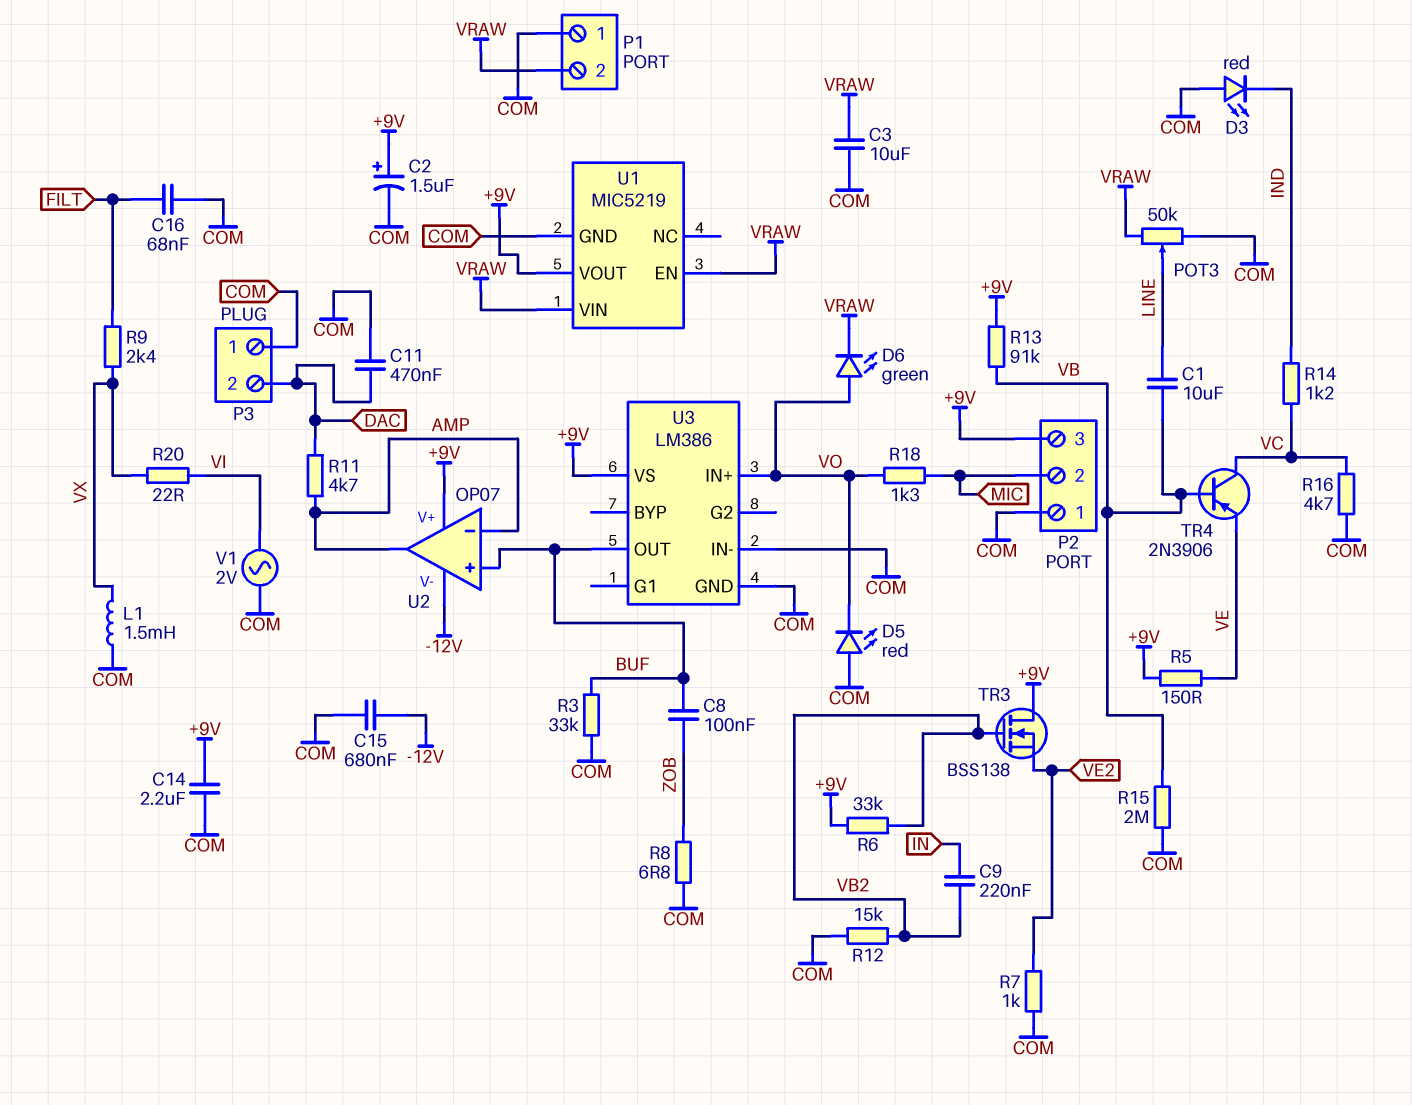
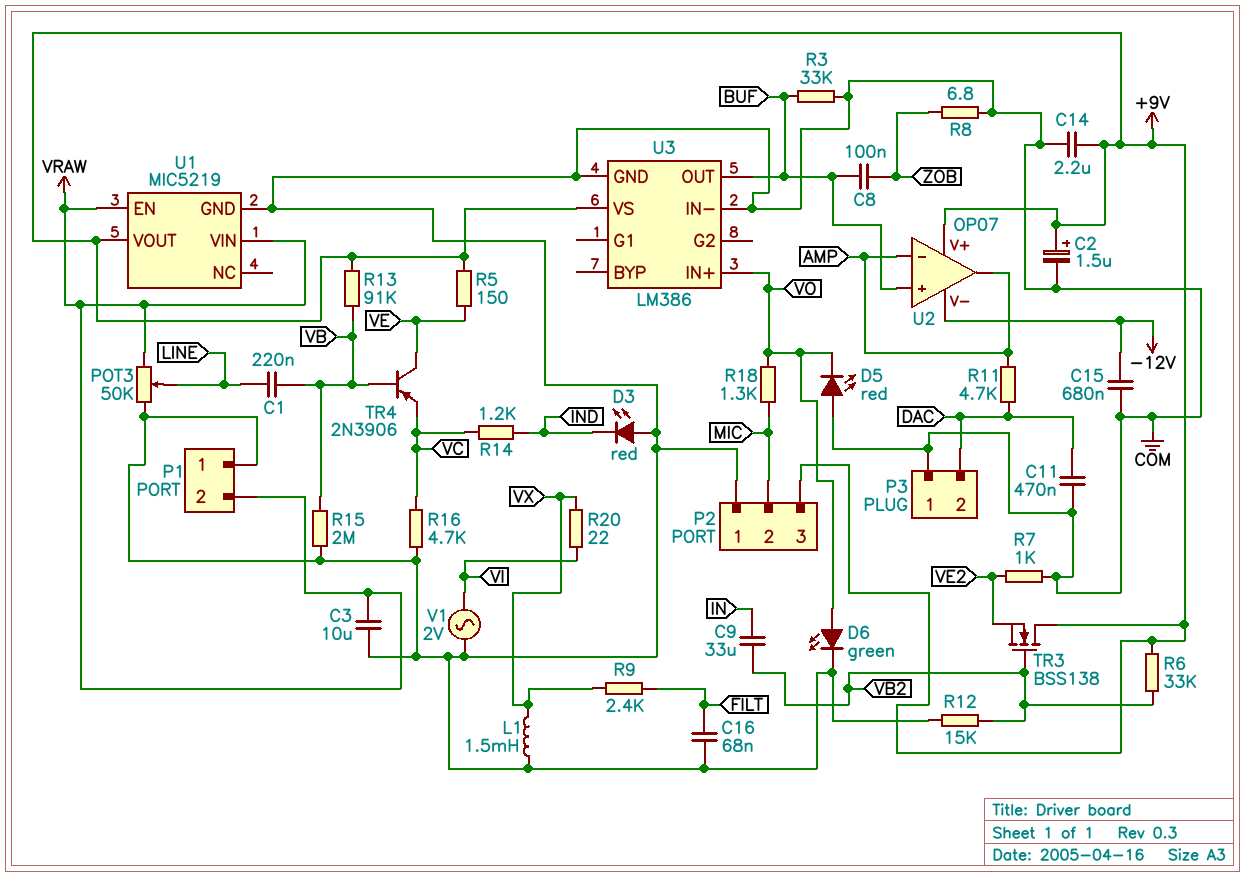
C1: 10uF (LINE, VB) -> 220nF (LINE, VB)
C9: 220nF (IN, VB2) -> 33uF (IN, VB2)
D6: LED green (A VO, K VRAW) -> LED green (A VO, K COM)
TR4: PNP 2N3906 (B VB, C VC, E VE) -> PNP 2N3906 (B VB, C VE, E VC)

